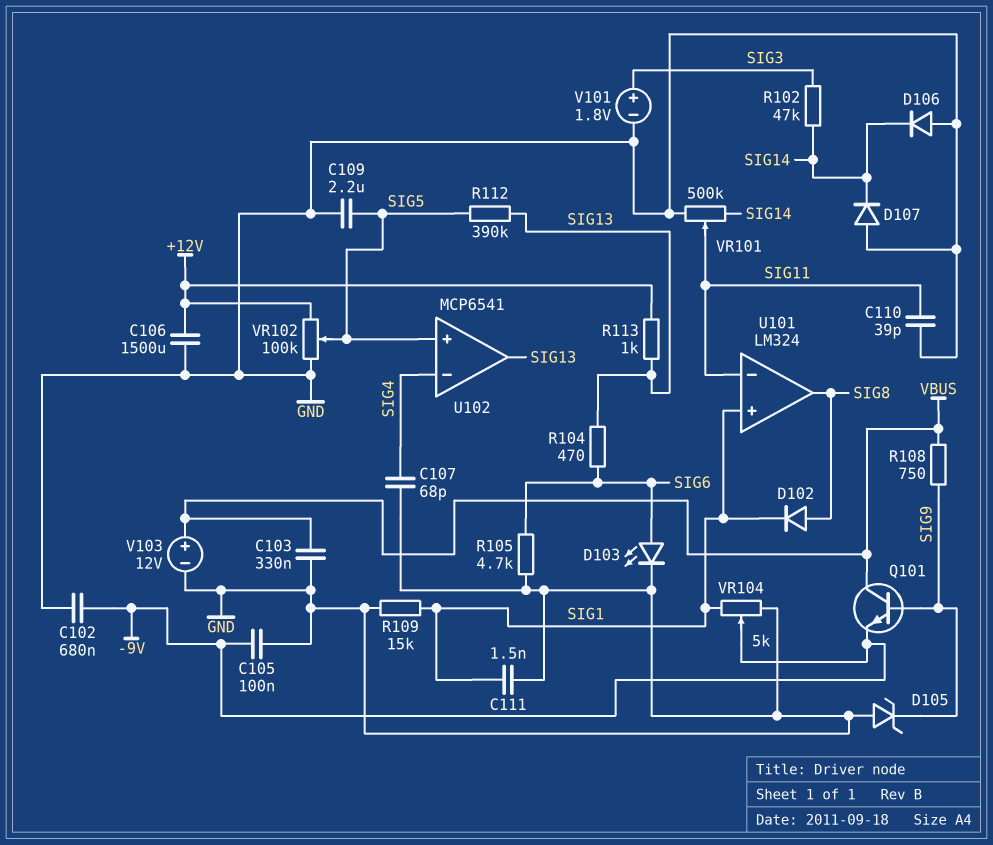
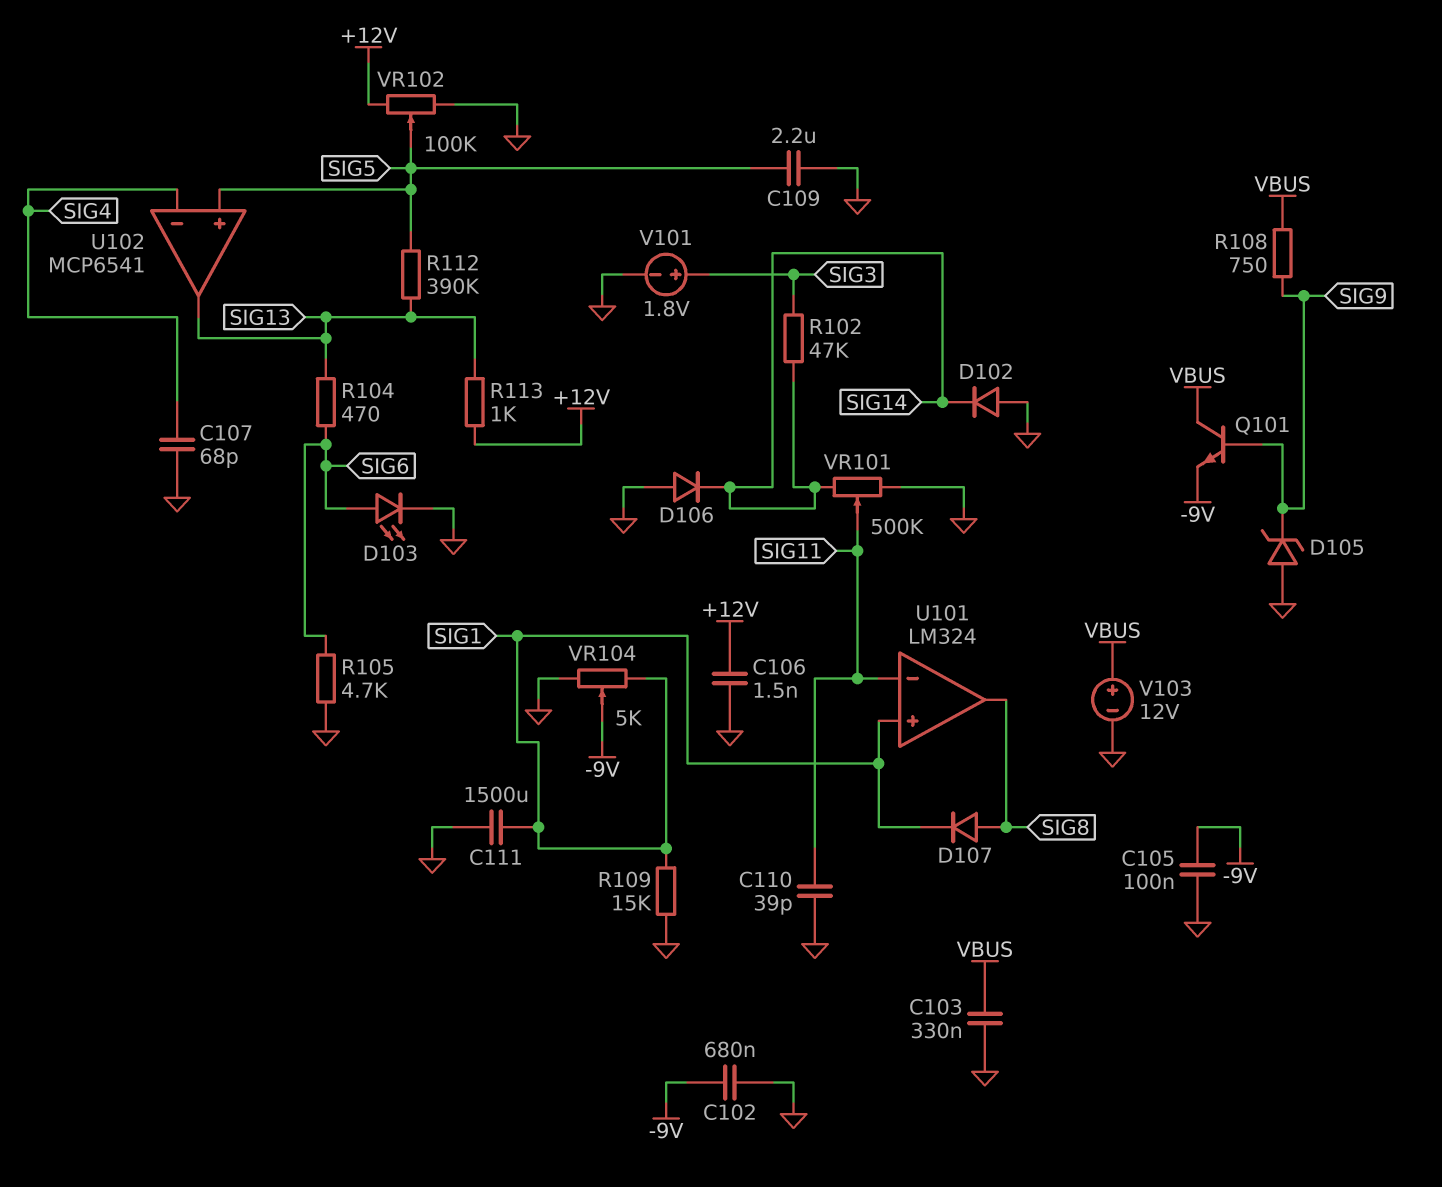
C106: 1500uF (+12V, GND) -> 1.5nF (+12V, GND)
C111: 1.5nF (GND, SIG1) -> 1500uF (GND, SIG1)
D102: diode (A SIG8, K SIG1) -> diode (A GND, K SIG14)
D107: diode (A GND, K SIG14) -> diode (A SIG8, K SIG1)

